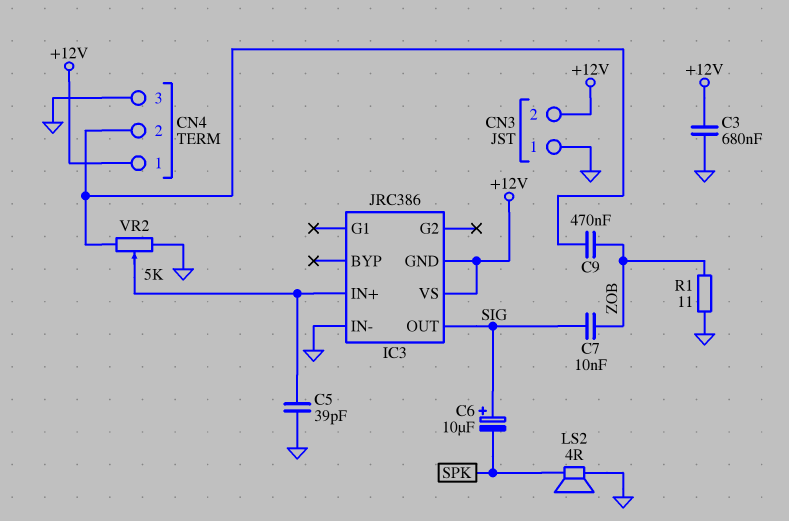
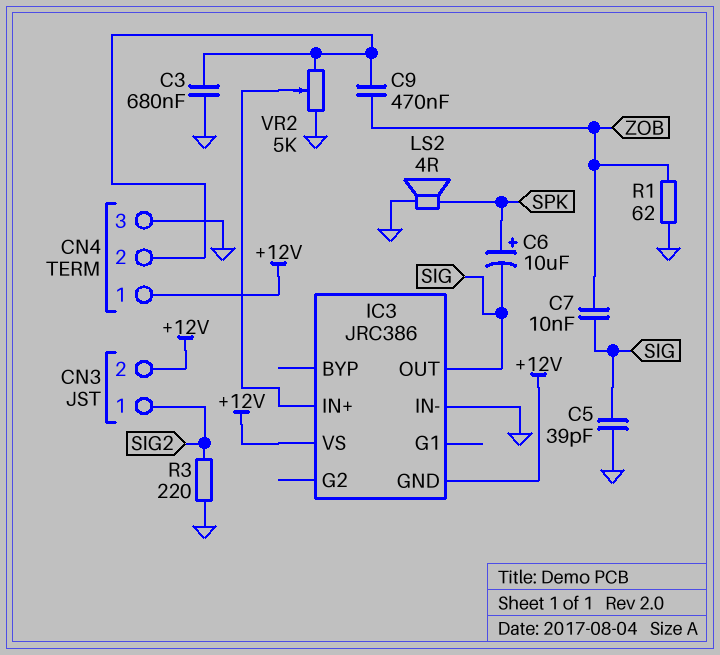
C3: 680nF (+12V, GND) -> 680nF (CN4/2, GND)
C5: 39pF (GND, IC3/IN+) -> 39pF (GND, SIG)
C6: 10uF (plus SIG, minus SPK) -> 10uF (plus SPK, minus SIG)
CN3 pin 1: GND -> SIG2
R1: 11 (GND, ZOB) -> 62 (GND, ZOB)
R3: none -> 220 (GND, SIG2)

